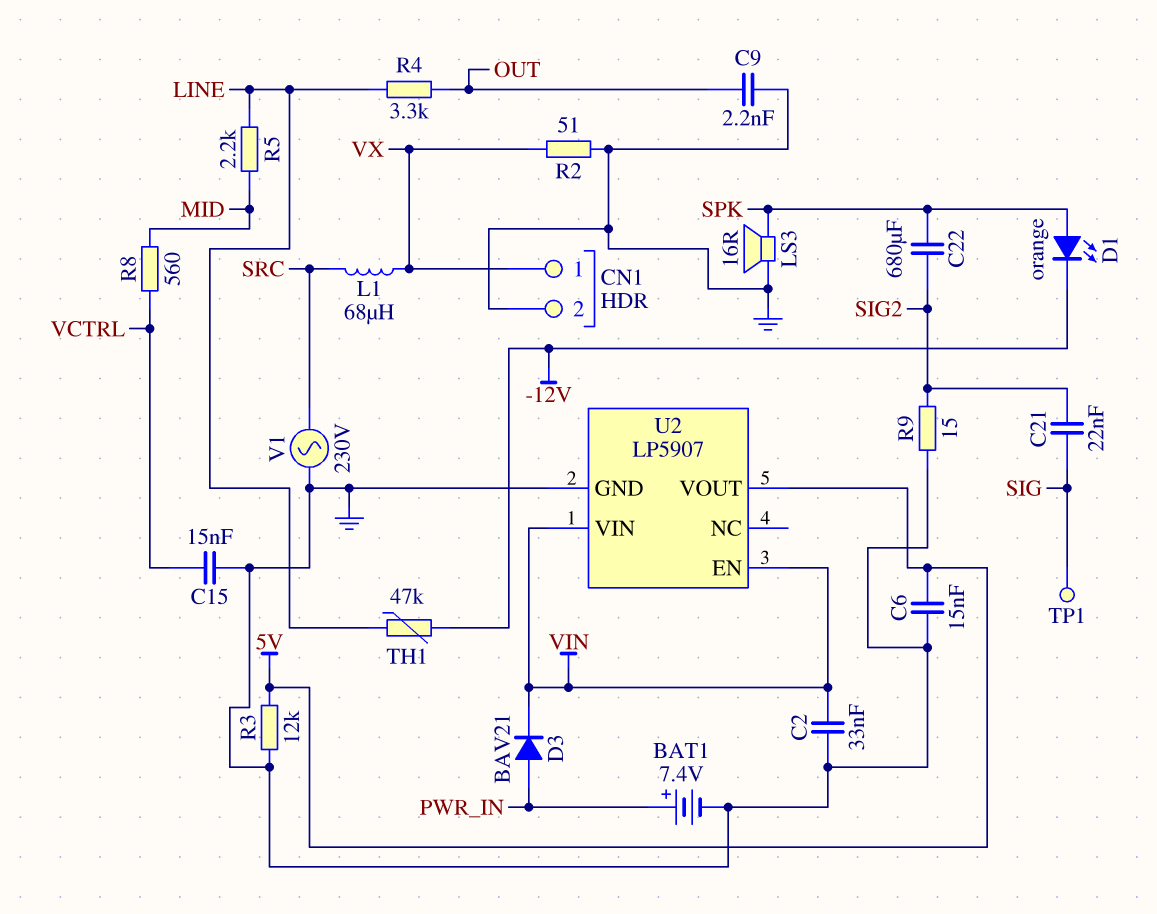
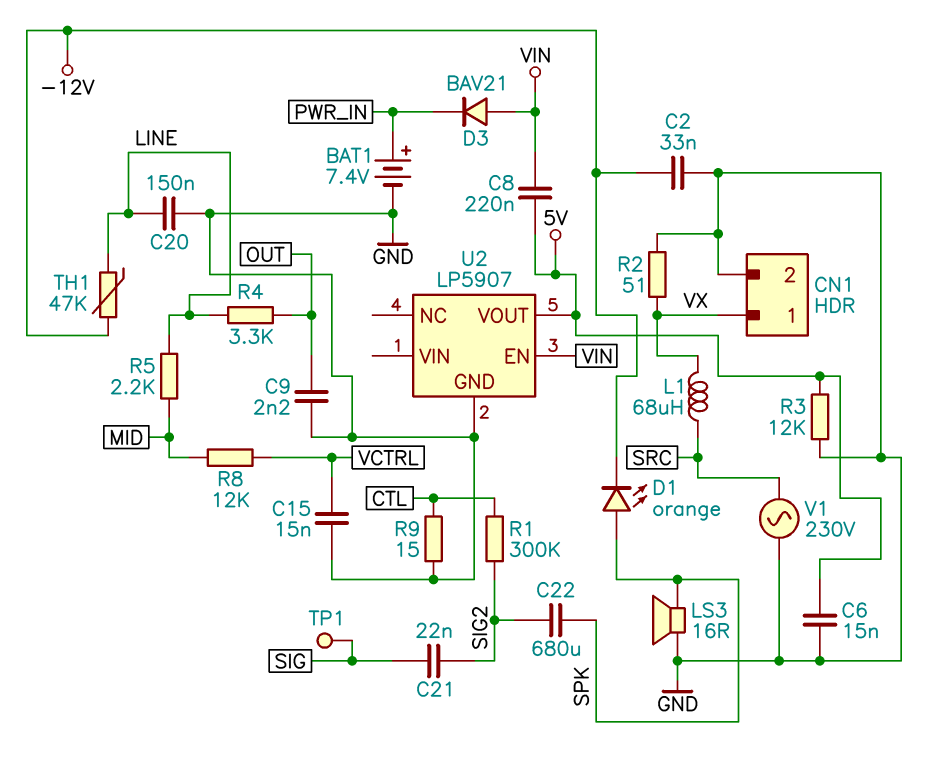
C2: 33nF (GND, VIN) -> 33nF (-12V, GND)
C8: none -> 220nF (5V, VIN)
C20: none -> 150nF (GND, LINE)
D3: diode BAV21 (A PWR_IN, K VIN) -> diode BAV21 (A VIN, K PWR_IN)
R1: none -> 300k (CTL, SIG2)
R8: 560 (MID, VCTRL) -> 12k (MID, VCTRL)
R9: 15 (GND, SIG2) -> 15 (CTL, GND)
U2 pin VIN: VIN -> none

